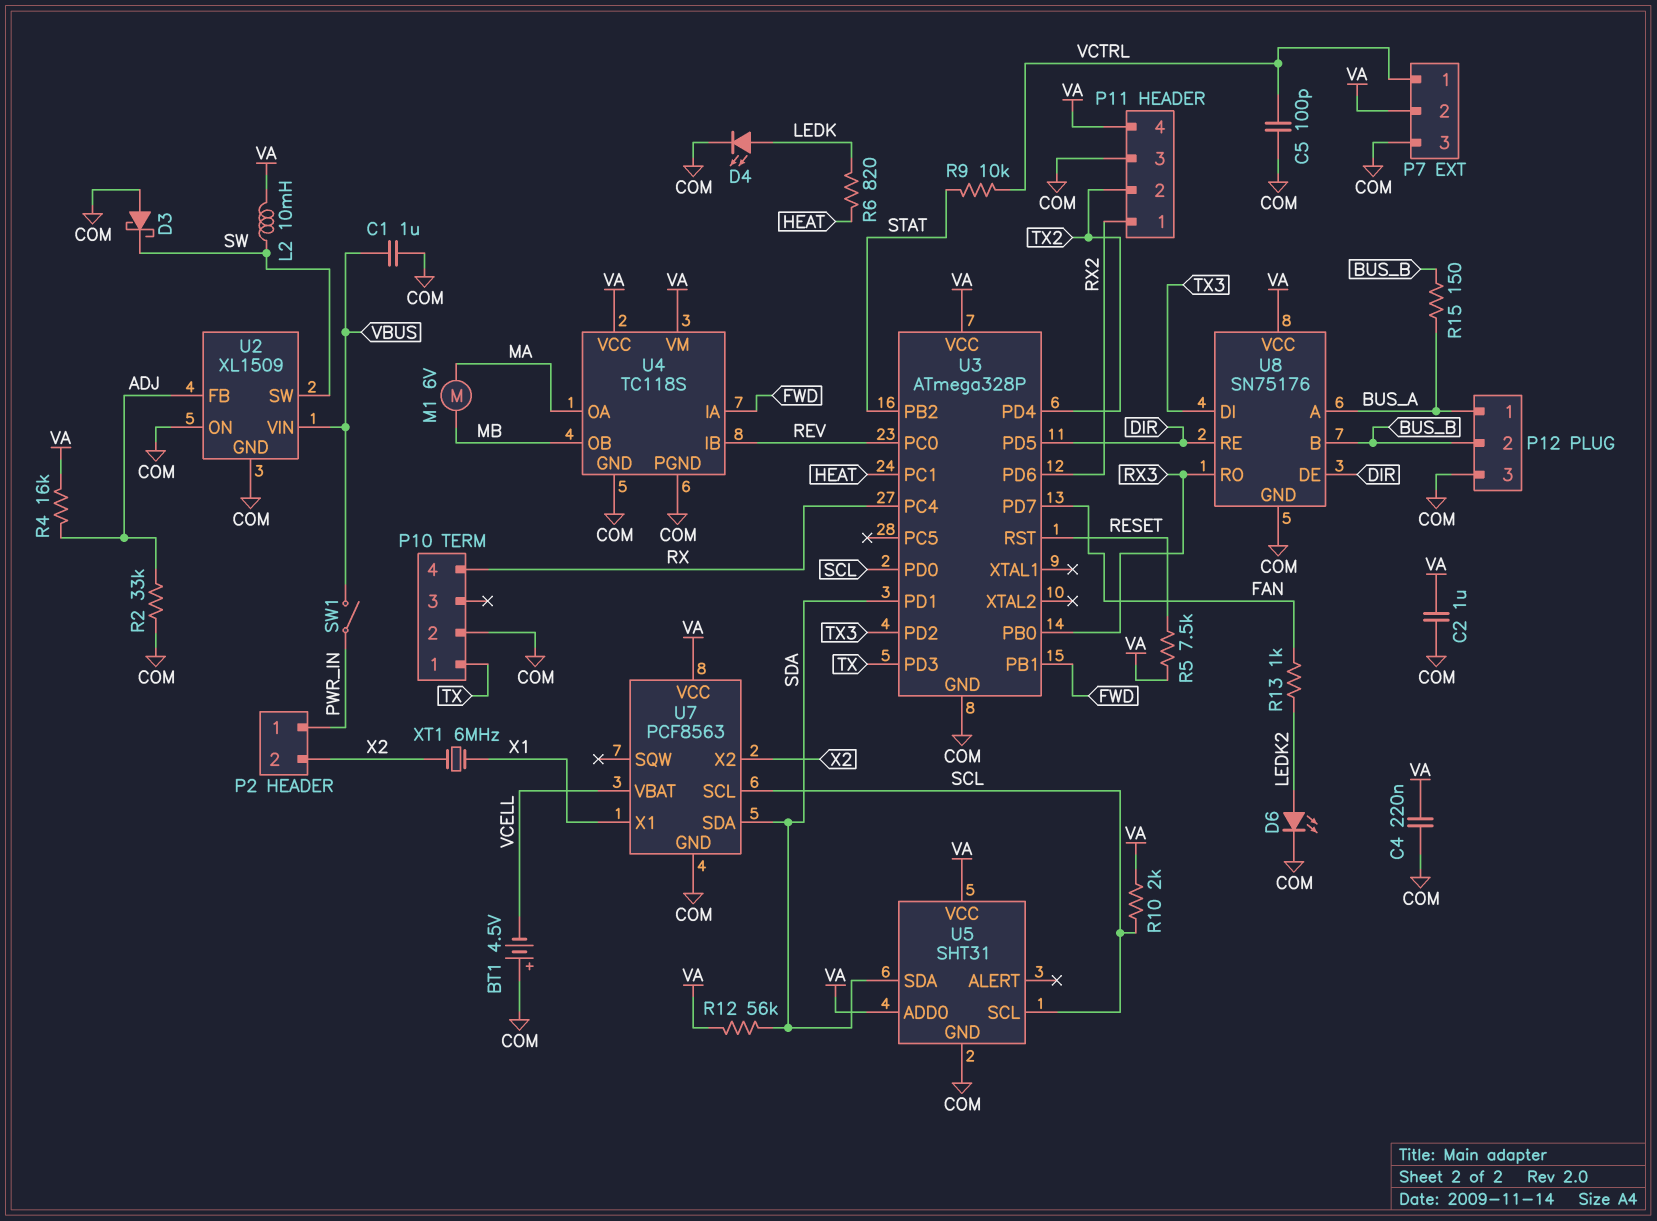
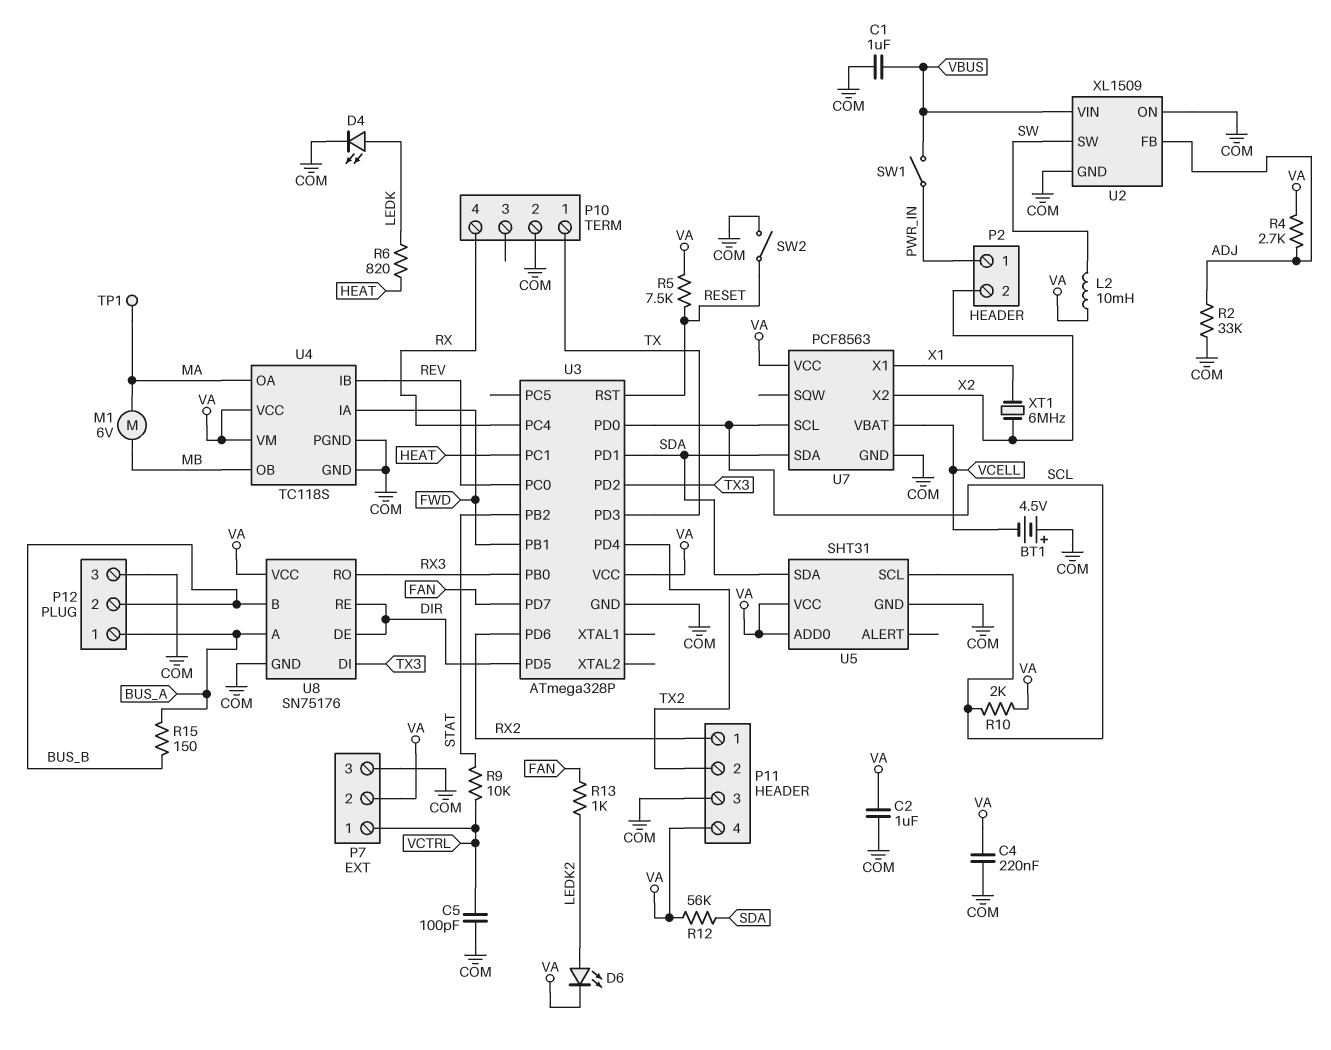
D3: schottky (A COM, K SW) -> none
D6: LED (A LEDK2, K COM) -> LED (A LEDK2, K VA)
R4: 16k (ADJ, VA) -> 2.7k (ADJ, VA)
SW2: none -> switch (COM, RESET)
TP1: none -> test point (MA)

